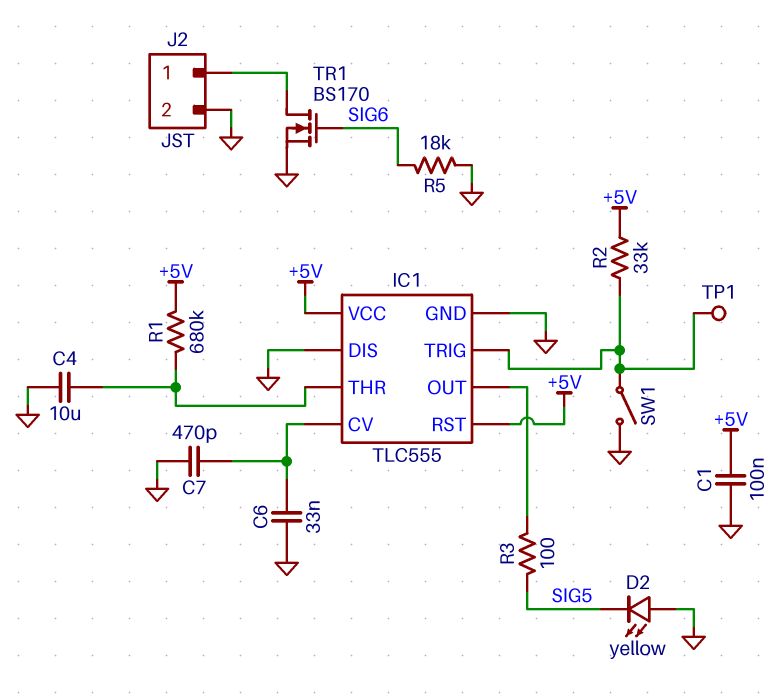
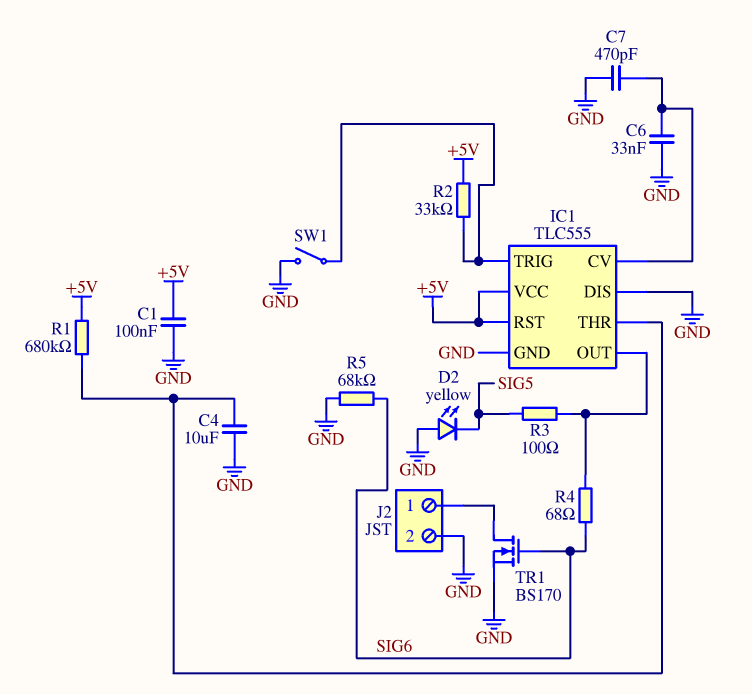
R4: none -> 68 (IC1/OUT, SIG6)
R5: 18k (GND, SIG6) -> 68k (GND, SIG6)
TP1: test point (IC1/TRIG) -> none

